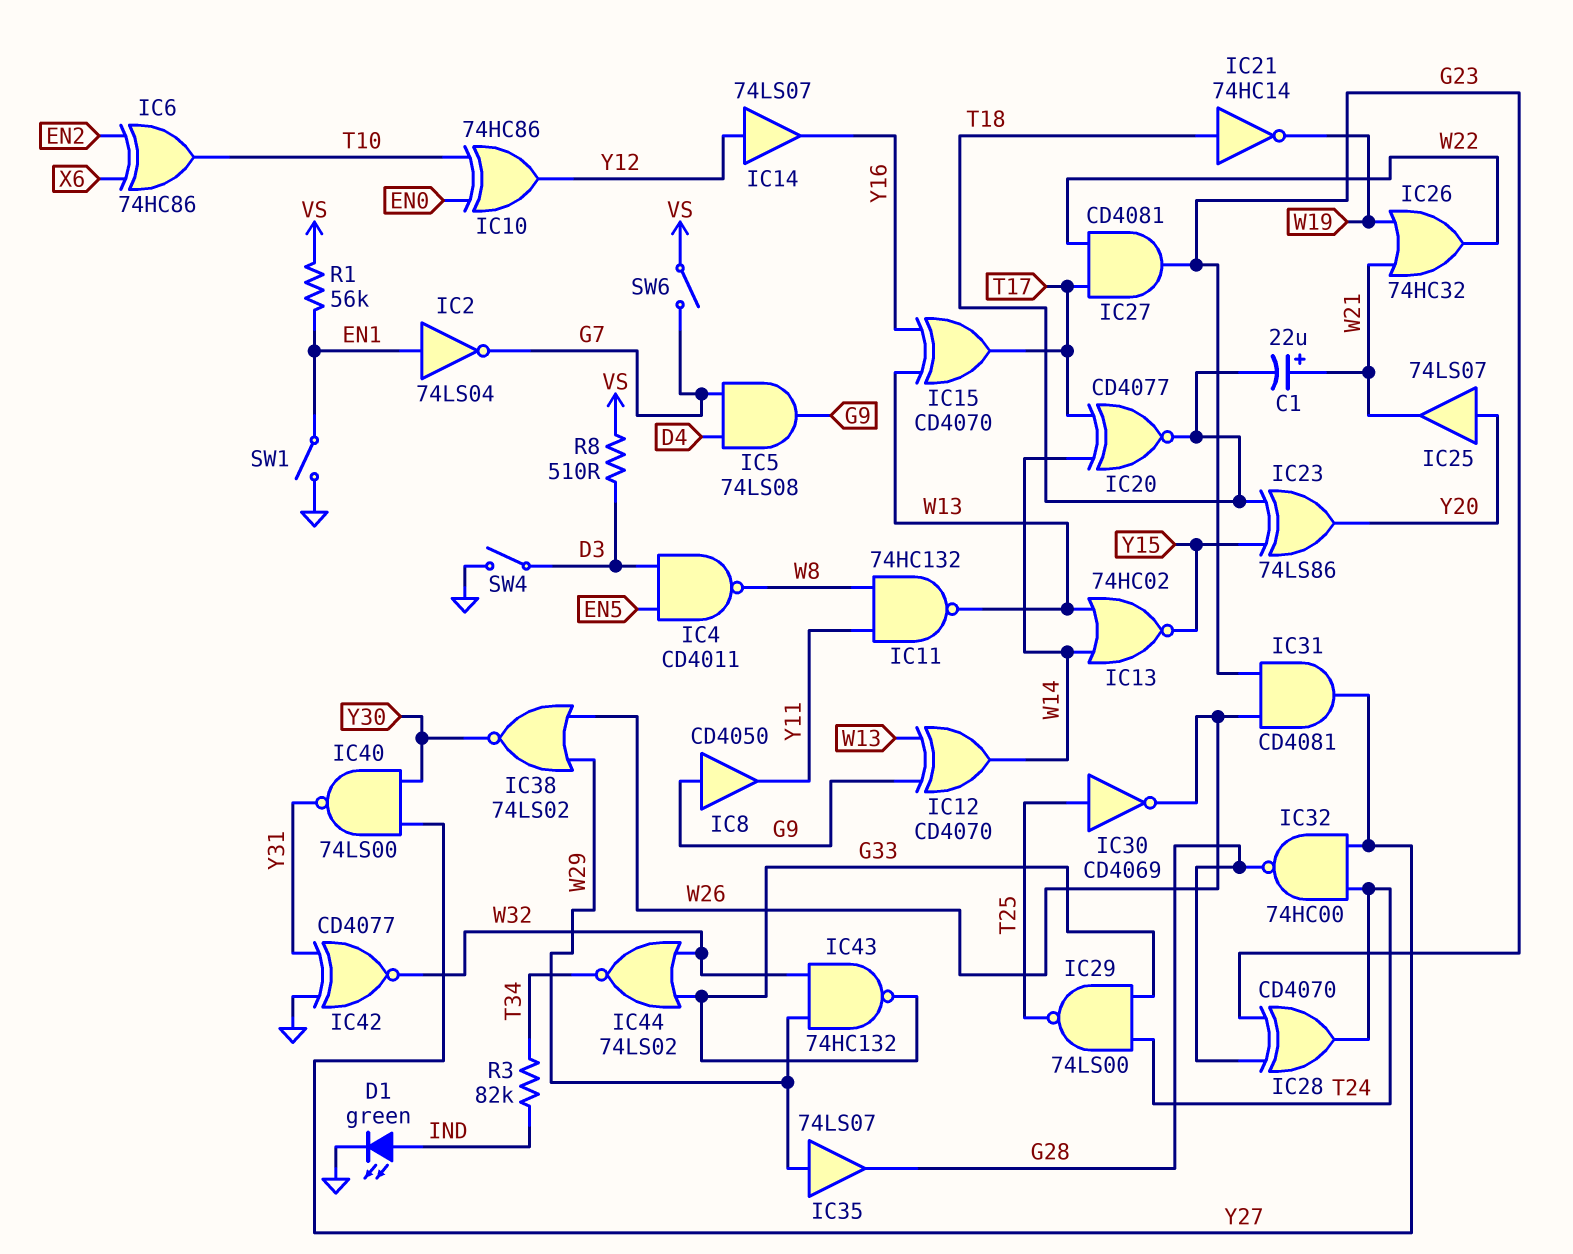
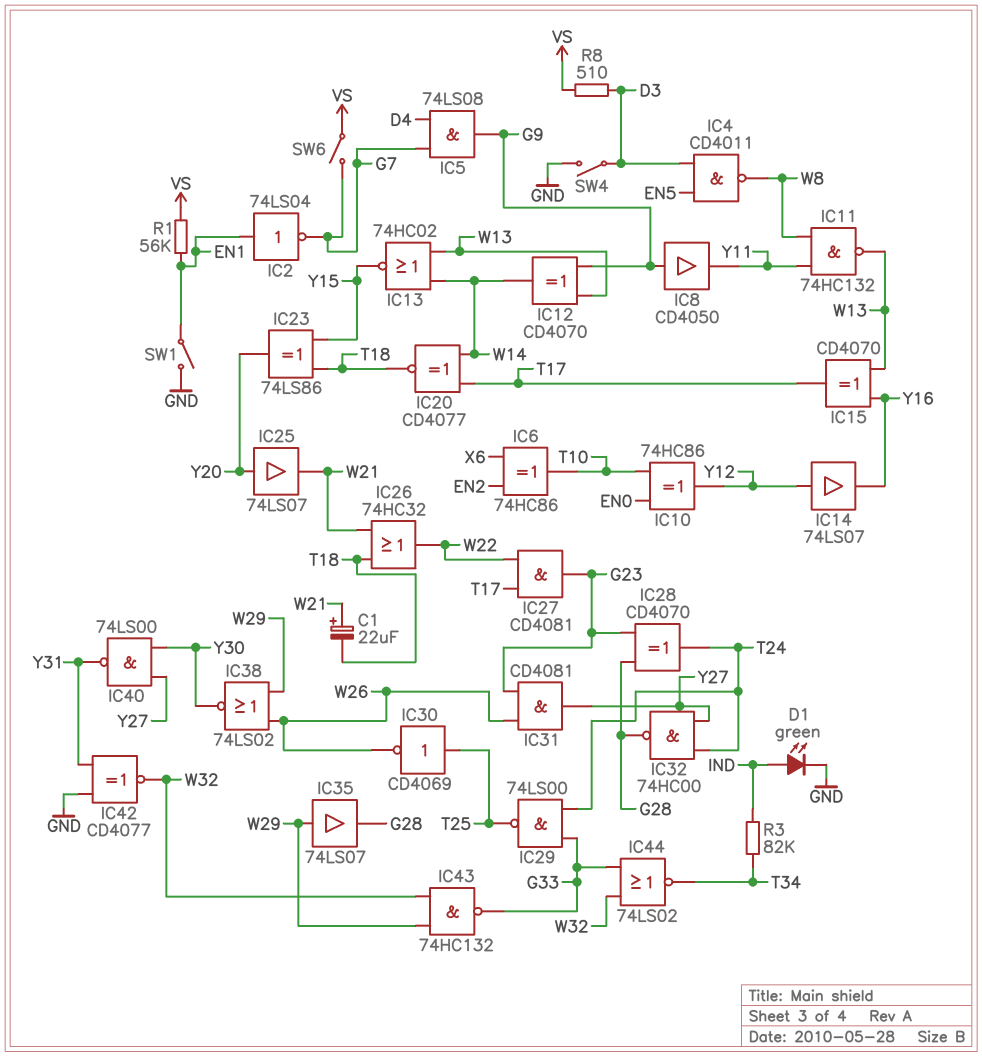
IC21: NOT 74HC14 (in T18, out W19) -> none
IC26: OR 74HC32 (in W19, in W21, out W22) -> OR 74HC32 (in T18, in W21, out W22)

